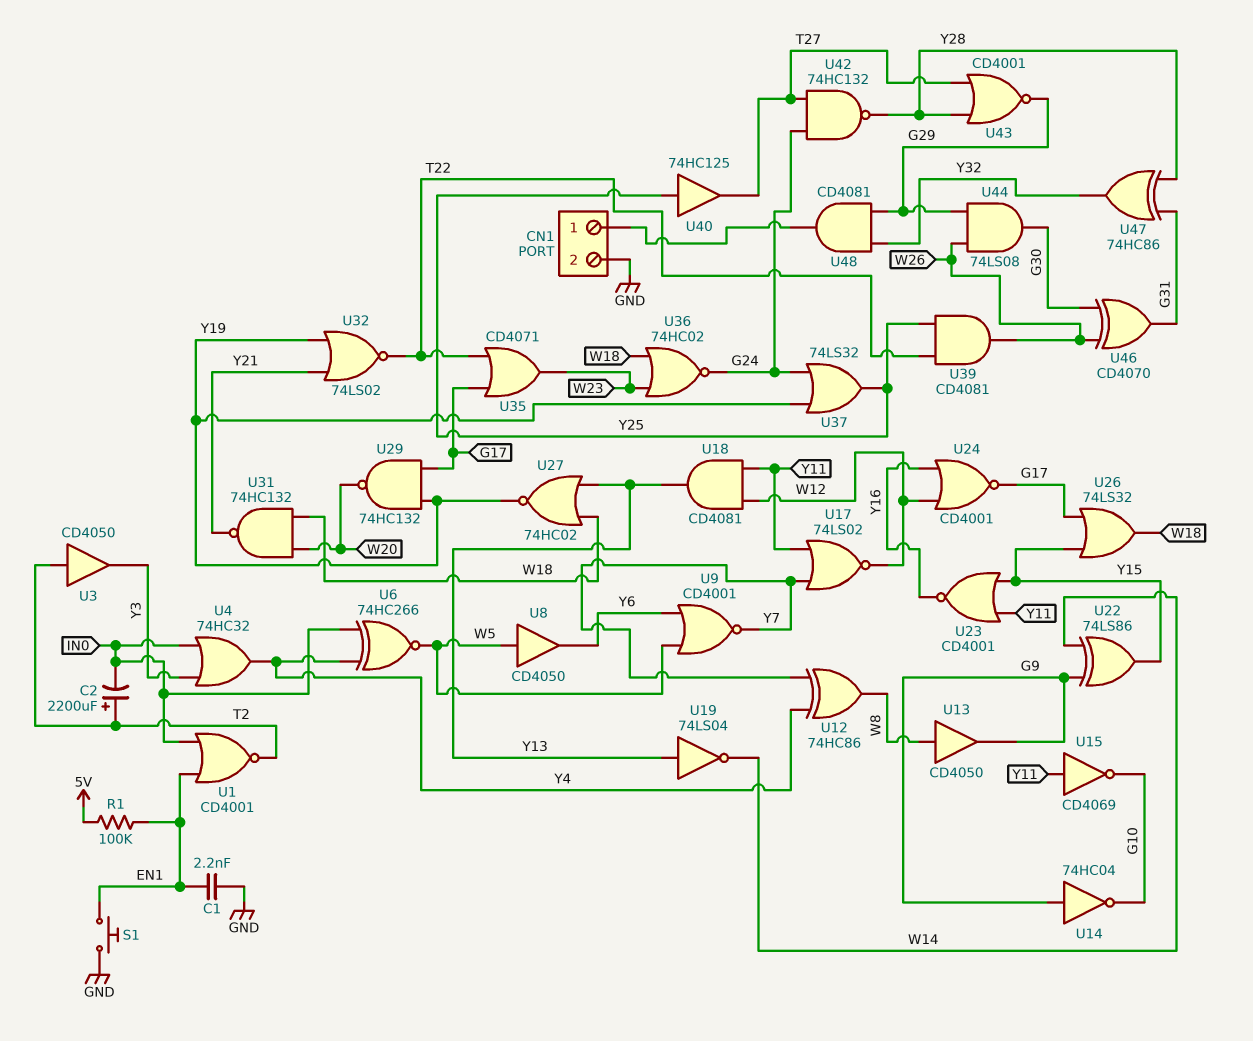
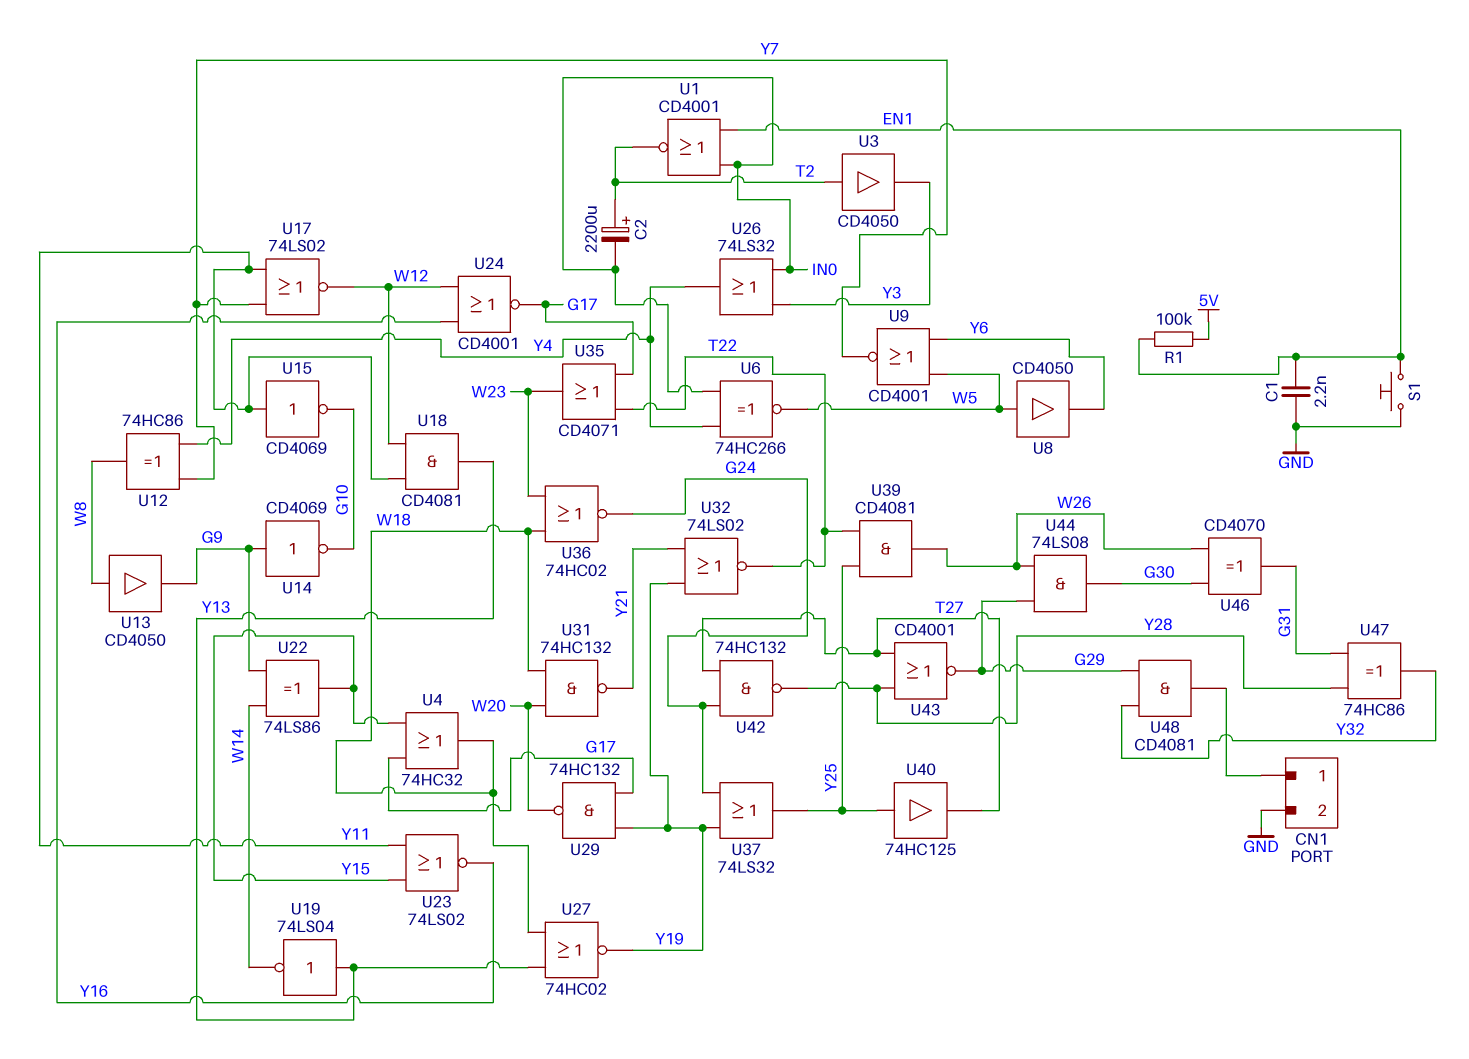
U4: OR 74HC32 (in IN0, in Y3, out Y4) -> OR 74HC32 (in G17, in Y15, out W18)
U14: NOT 74HC04 (in G9, out G10) -> NOT CD4069 (in G9, out G10)
U23: NOR CD4001 (in Y11, in Y15, out Y16) -> NOR 74LS02 (in Y11, in Y15, out Y16)
U26: OR 74LS32 (in G17, in Y15, out W18) -> OR 74LS32 (in IN0, in Y3, out Y4)

